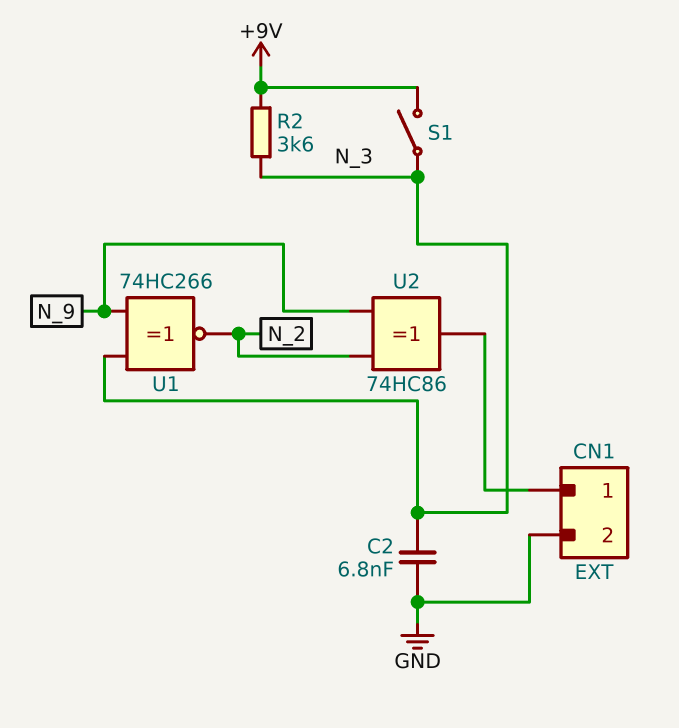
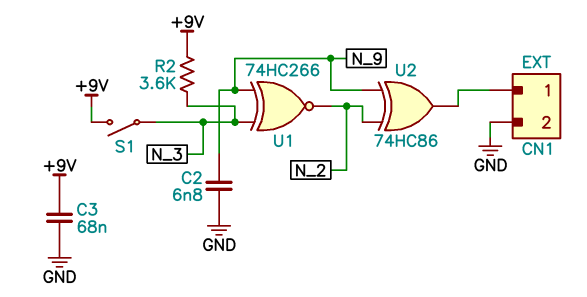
C2: 6.8nF (GND, N_3) -> 6.8nF (GND, N_9)
C3: none -> 68nF (+9V, GND)

